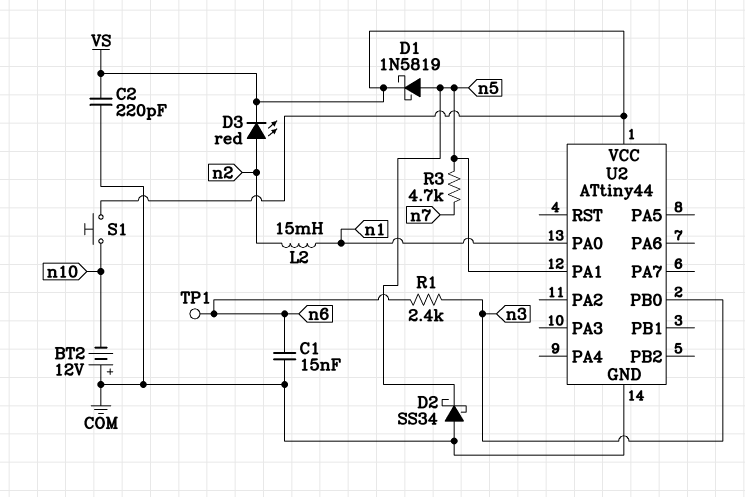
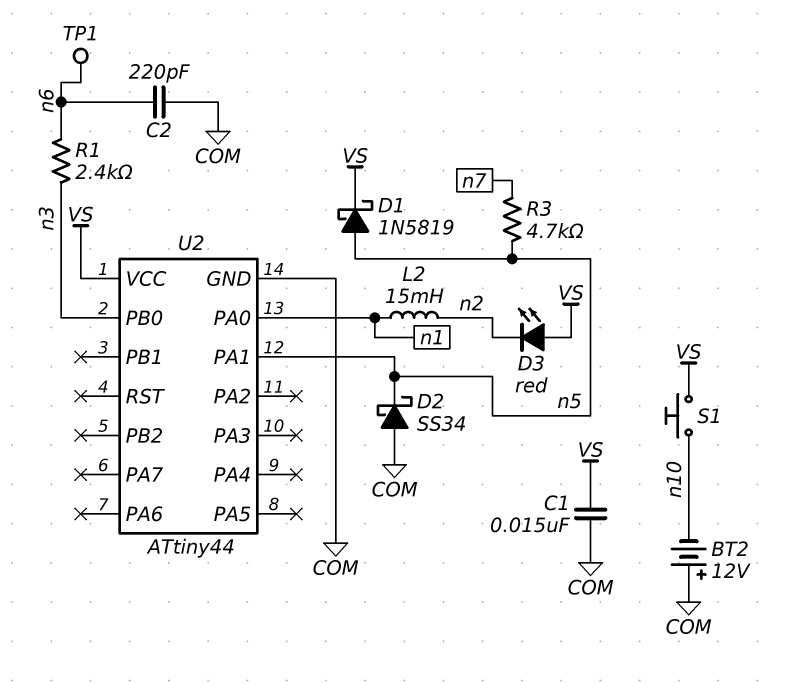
C1: 15nF (COM, n6) -> 15nF (COM, VS)
C2: 220pF (COM, VS) -> 220pF (COM, n6)
D3: LED red (A n2, K VS) -> LED red (A VS, K n2)

